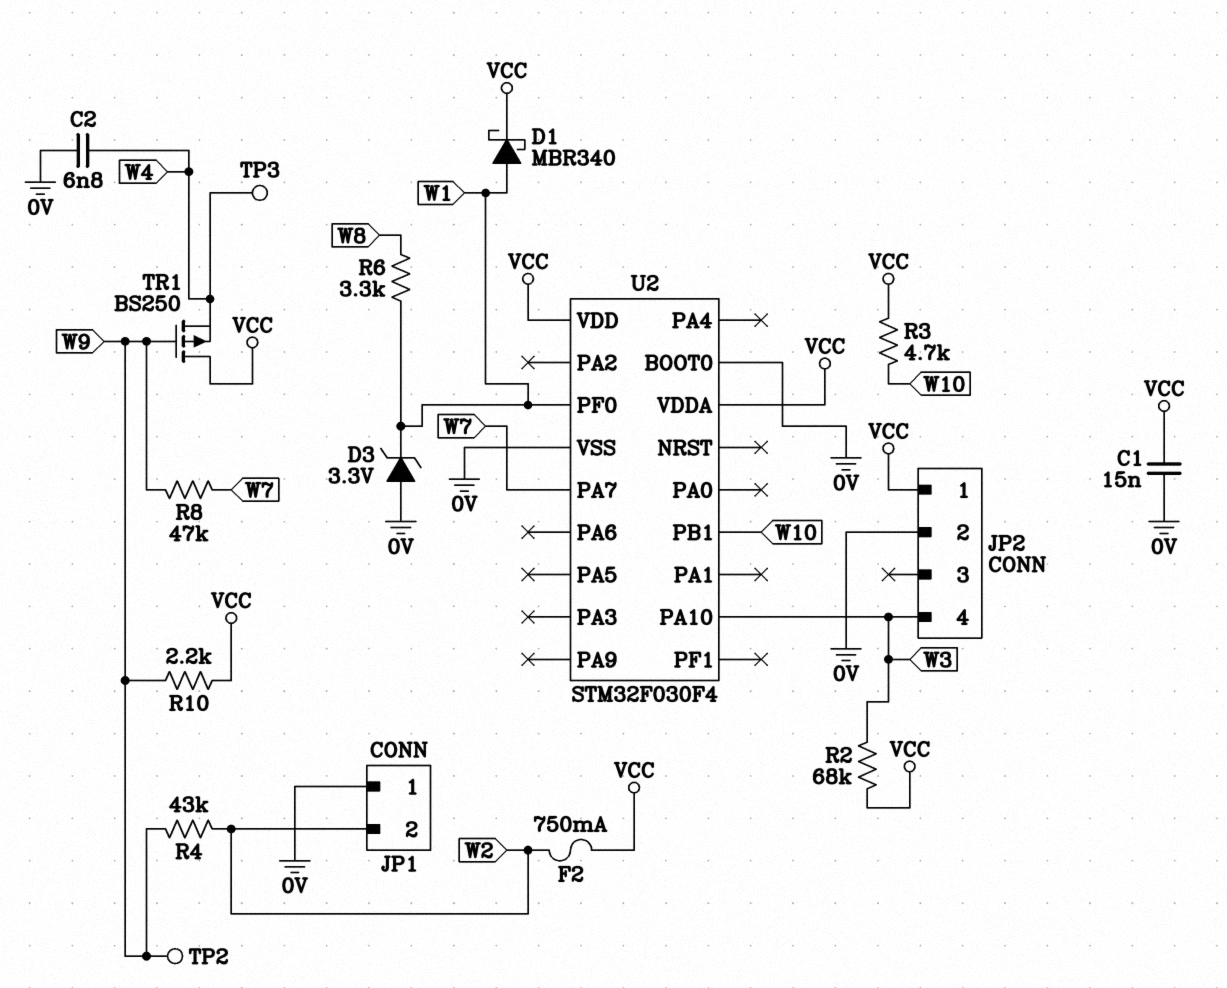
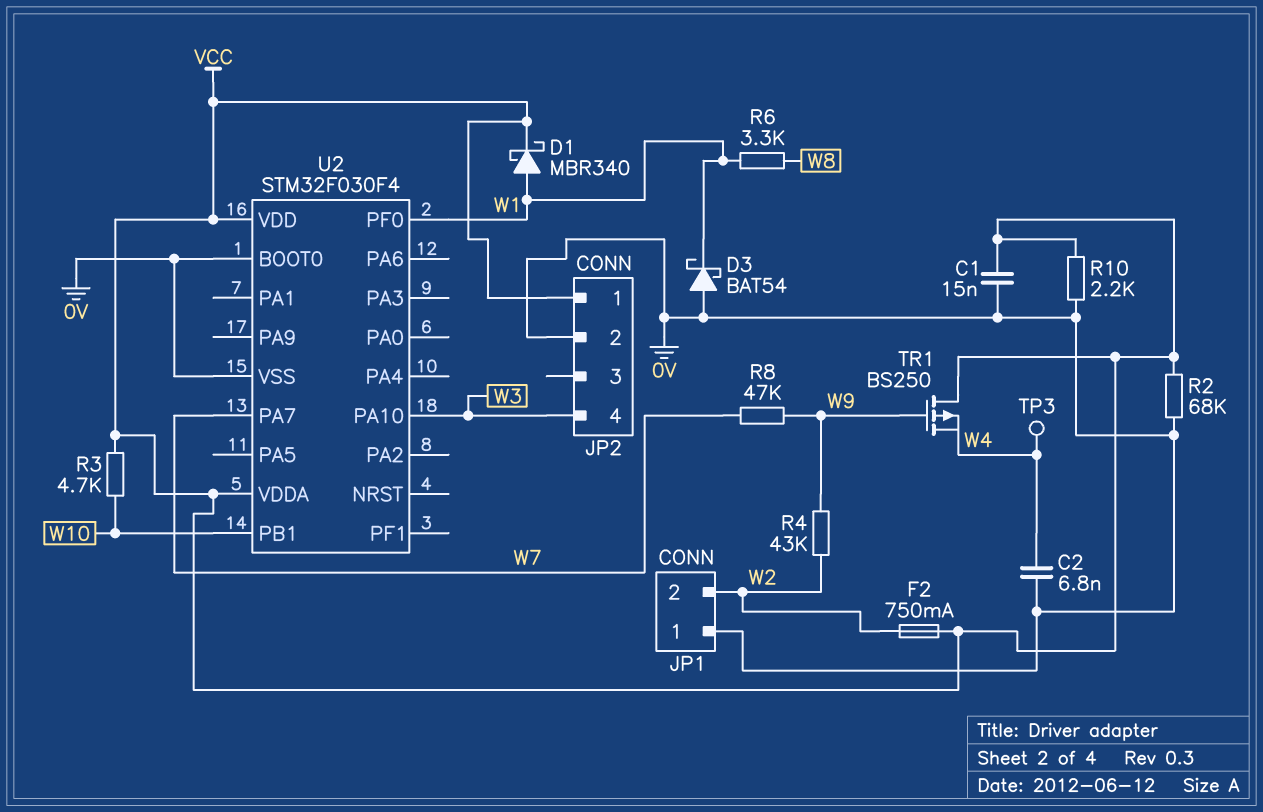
D3: zener 3.3V (A 0V, K W1) -> schottky BAT54 (A 0V, K W1)
R2: 68k (VCC, W3) -> 68k (0V, VCC)
R10: 2.2k (VCC, W9) -> 2.2k (0V, VCC)
TP2: test point (W9) -> none

